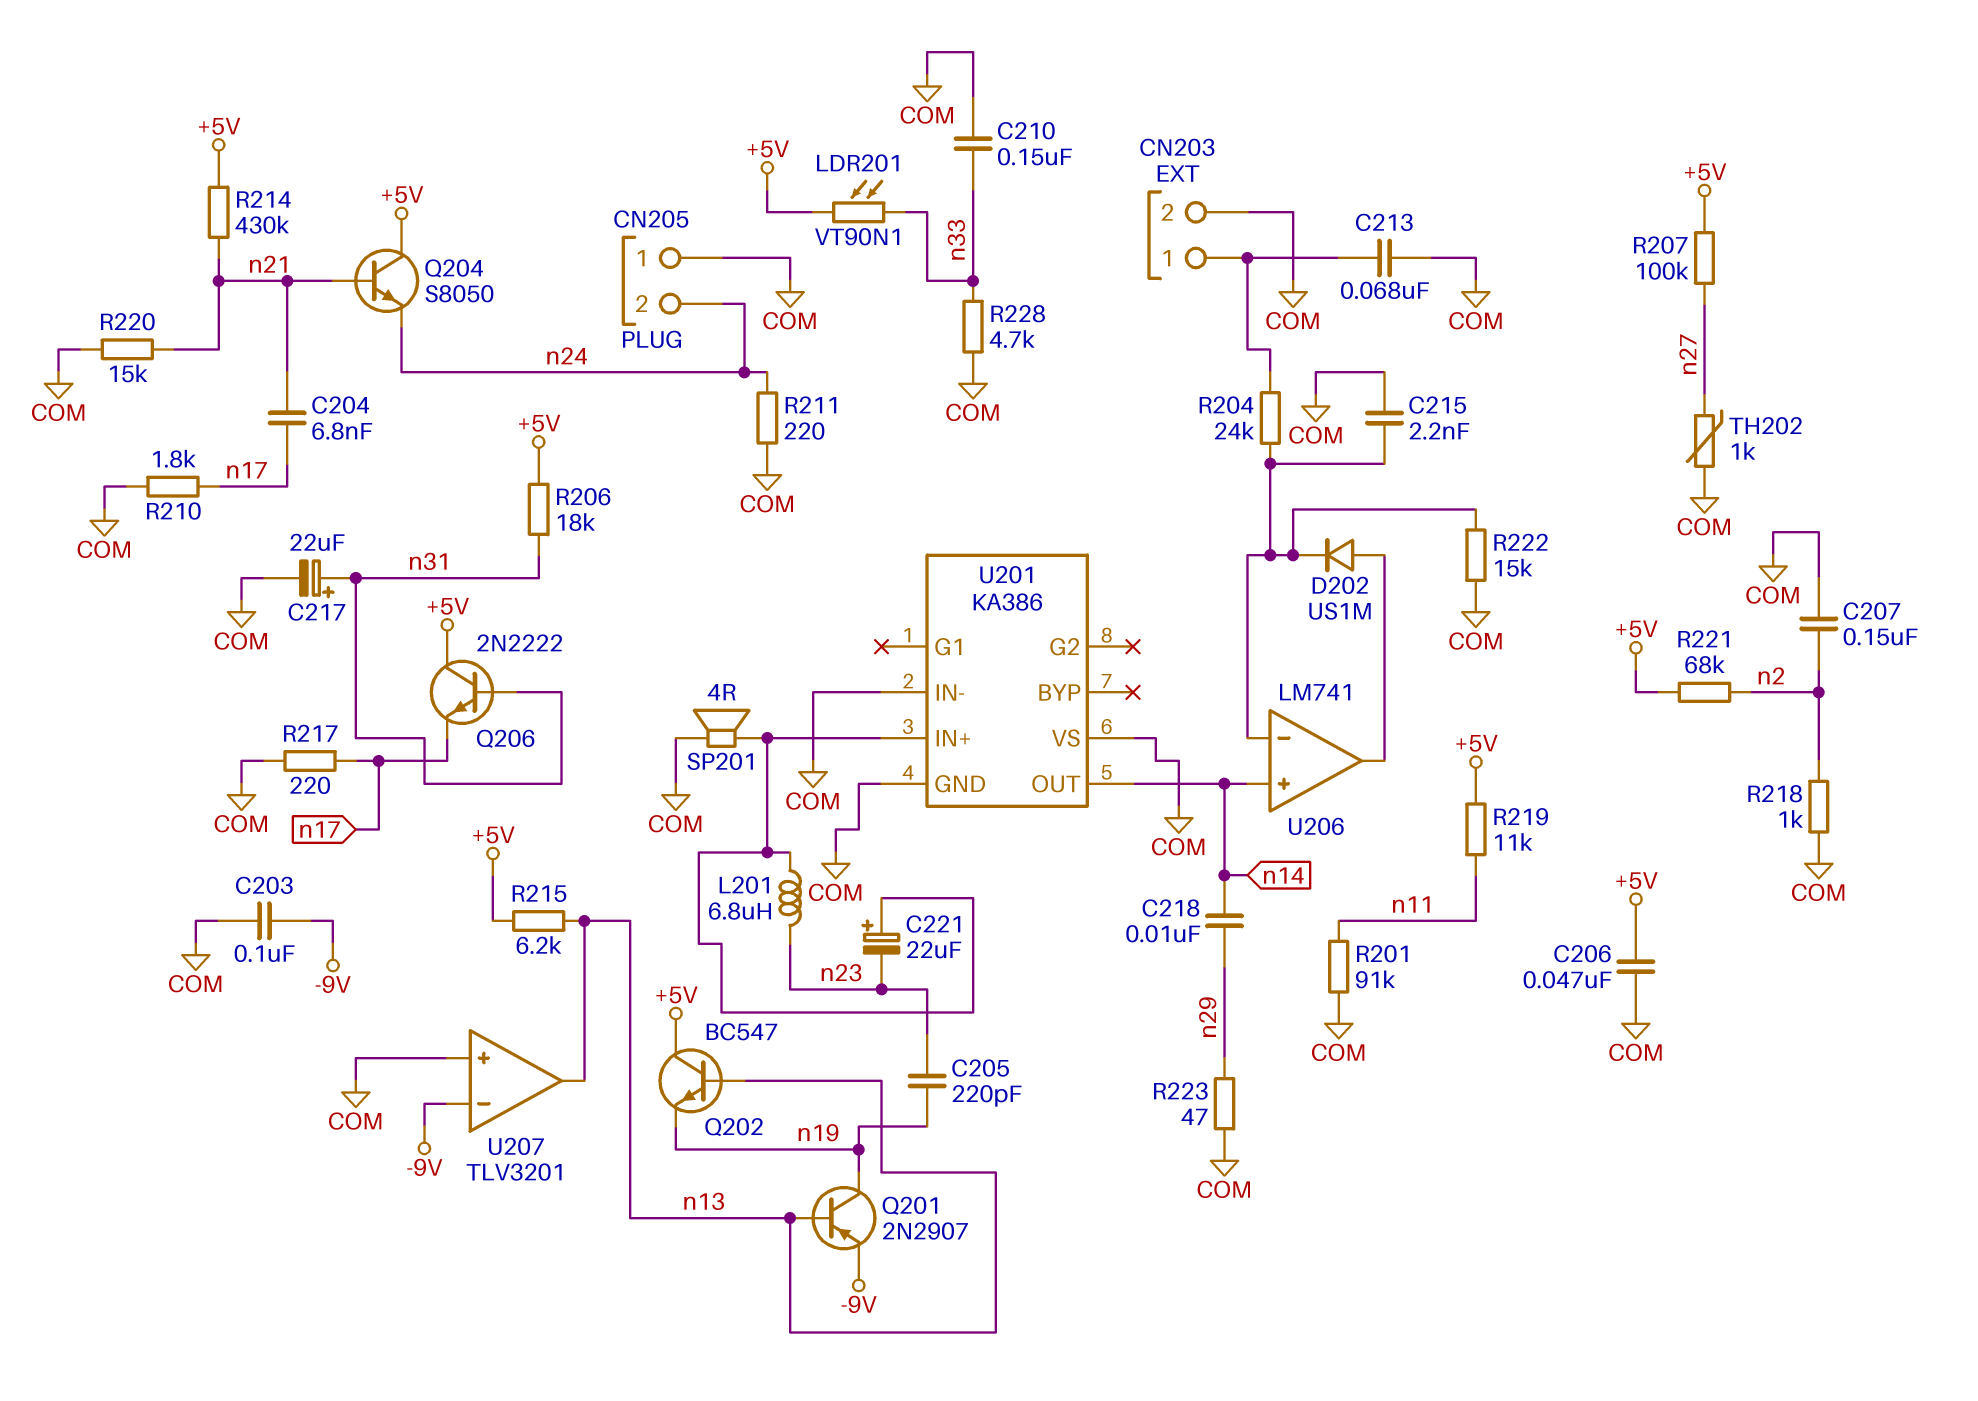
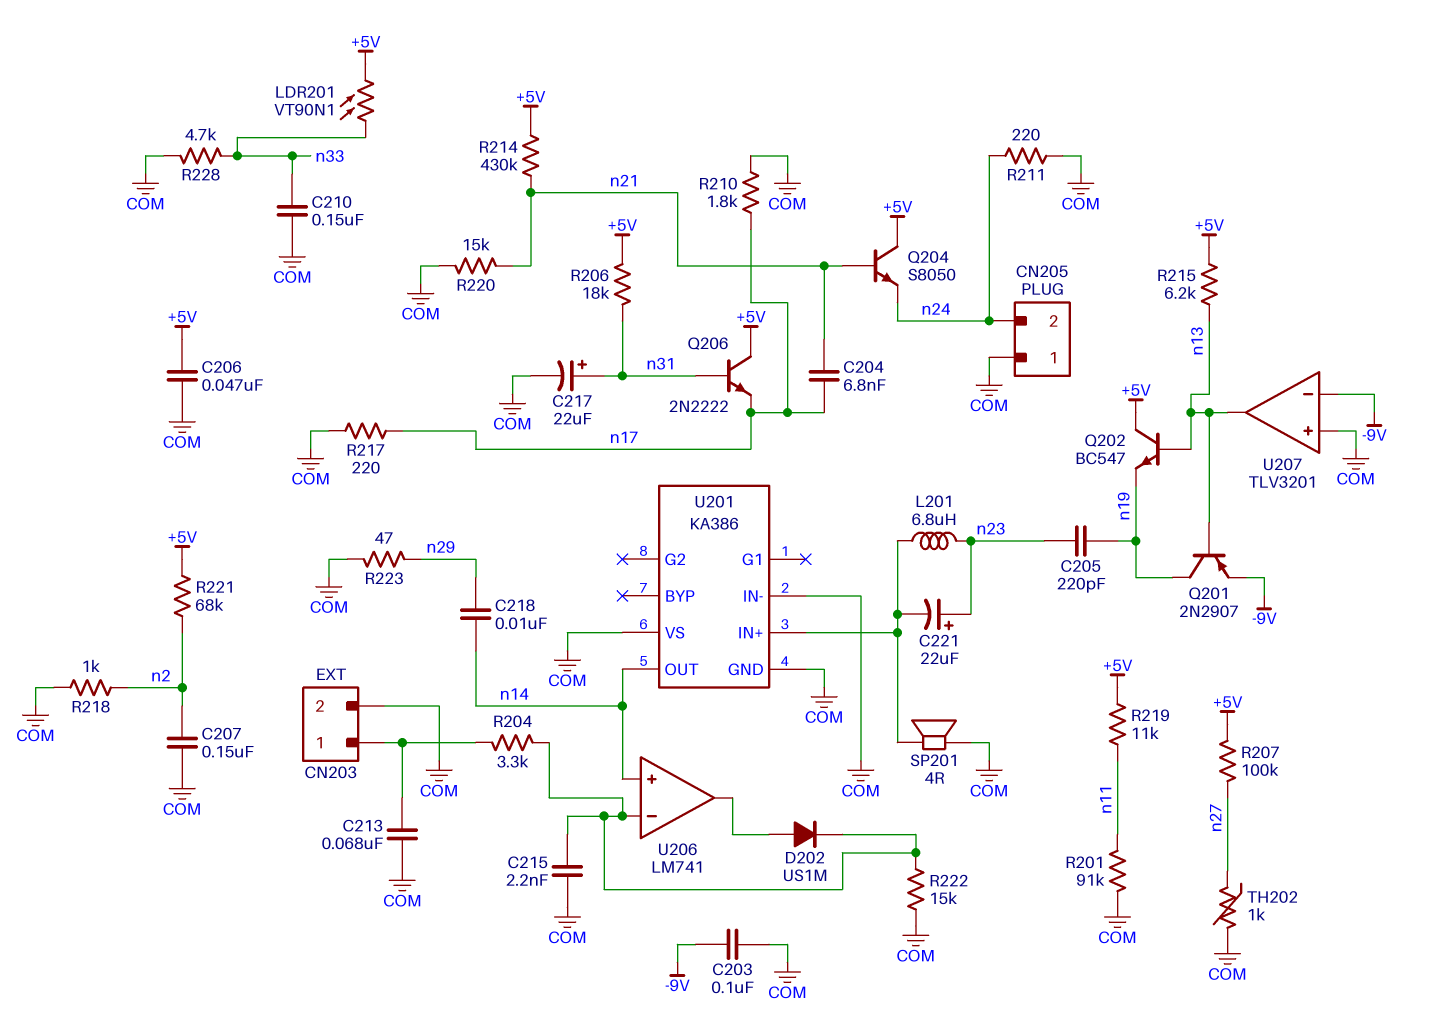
C221: 22uF (plus U201/IN+, minus n23) -> 22uF (plus n23, minus U201/IN+)
R204: 24k (CN203/1, U206/in-) -> 3.3k (CN203/1, U206/in-)

